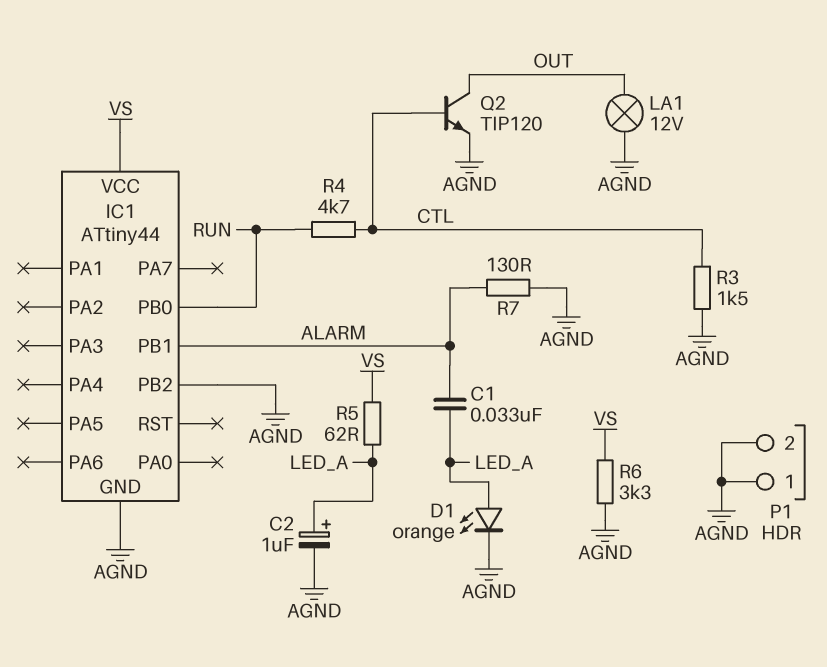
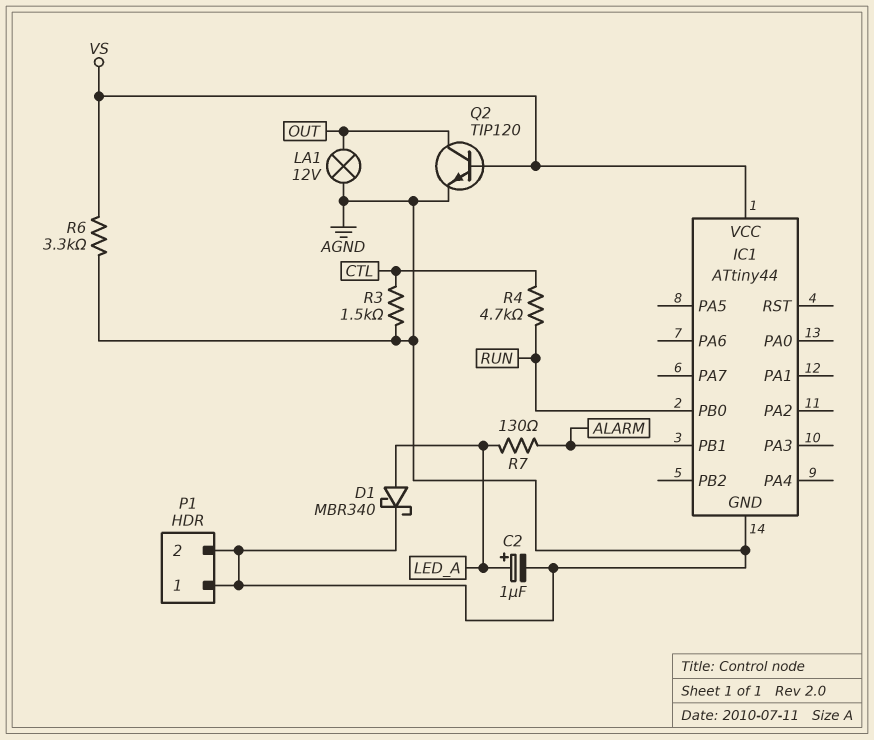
C1: 33nF (ALARM, LED_A) -> none
D1: LED orange (A LED_A, K AGND) -> schottky MBR340 (A LED_A, K AGND)
IC1 pin PB2: AGND -> none
Q2: NPN TIP120 (B CTL, C OUT, E AGND) -> NPN TIP120 (B VS, C OUT, E AGND)
R5: 62 (LED_A, VS) -> none
R7: 130 (AGND, ALARM) -> 130 (ALARM, LED_A)

